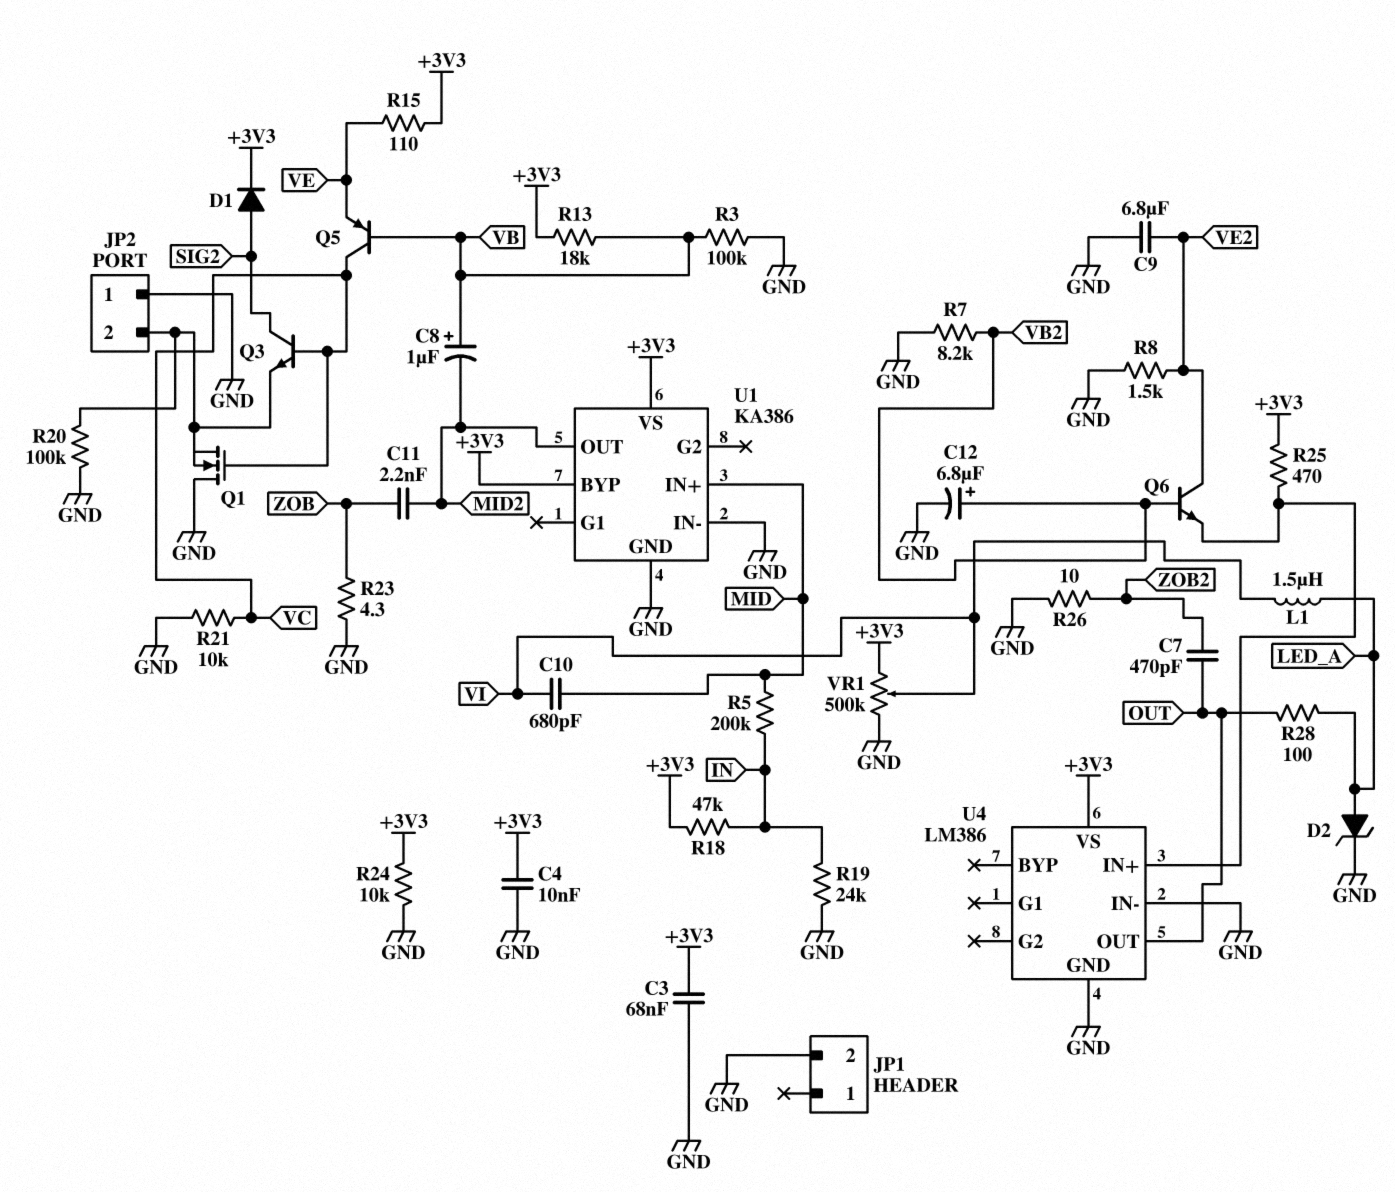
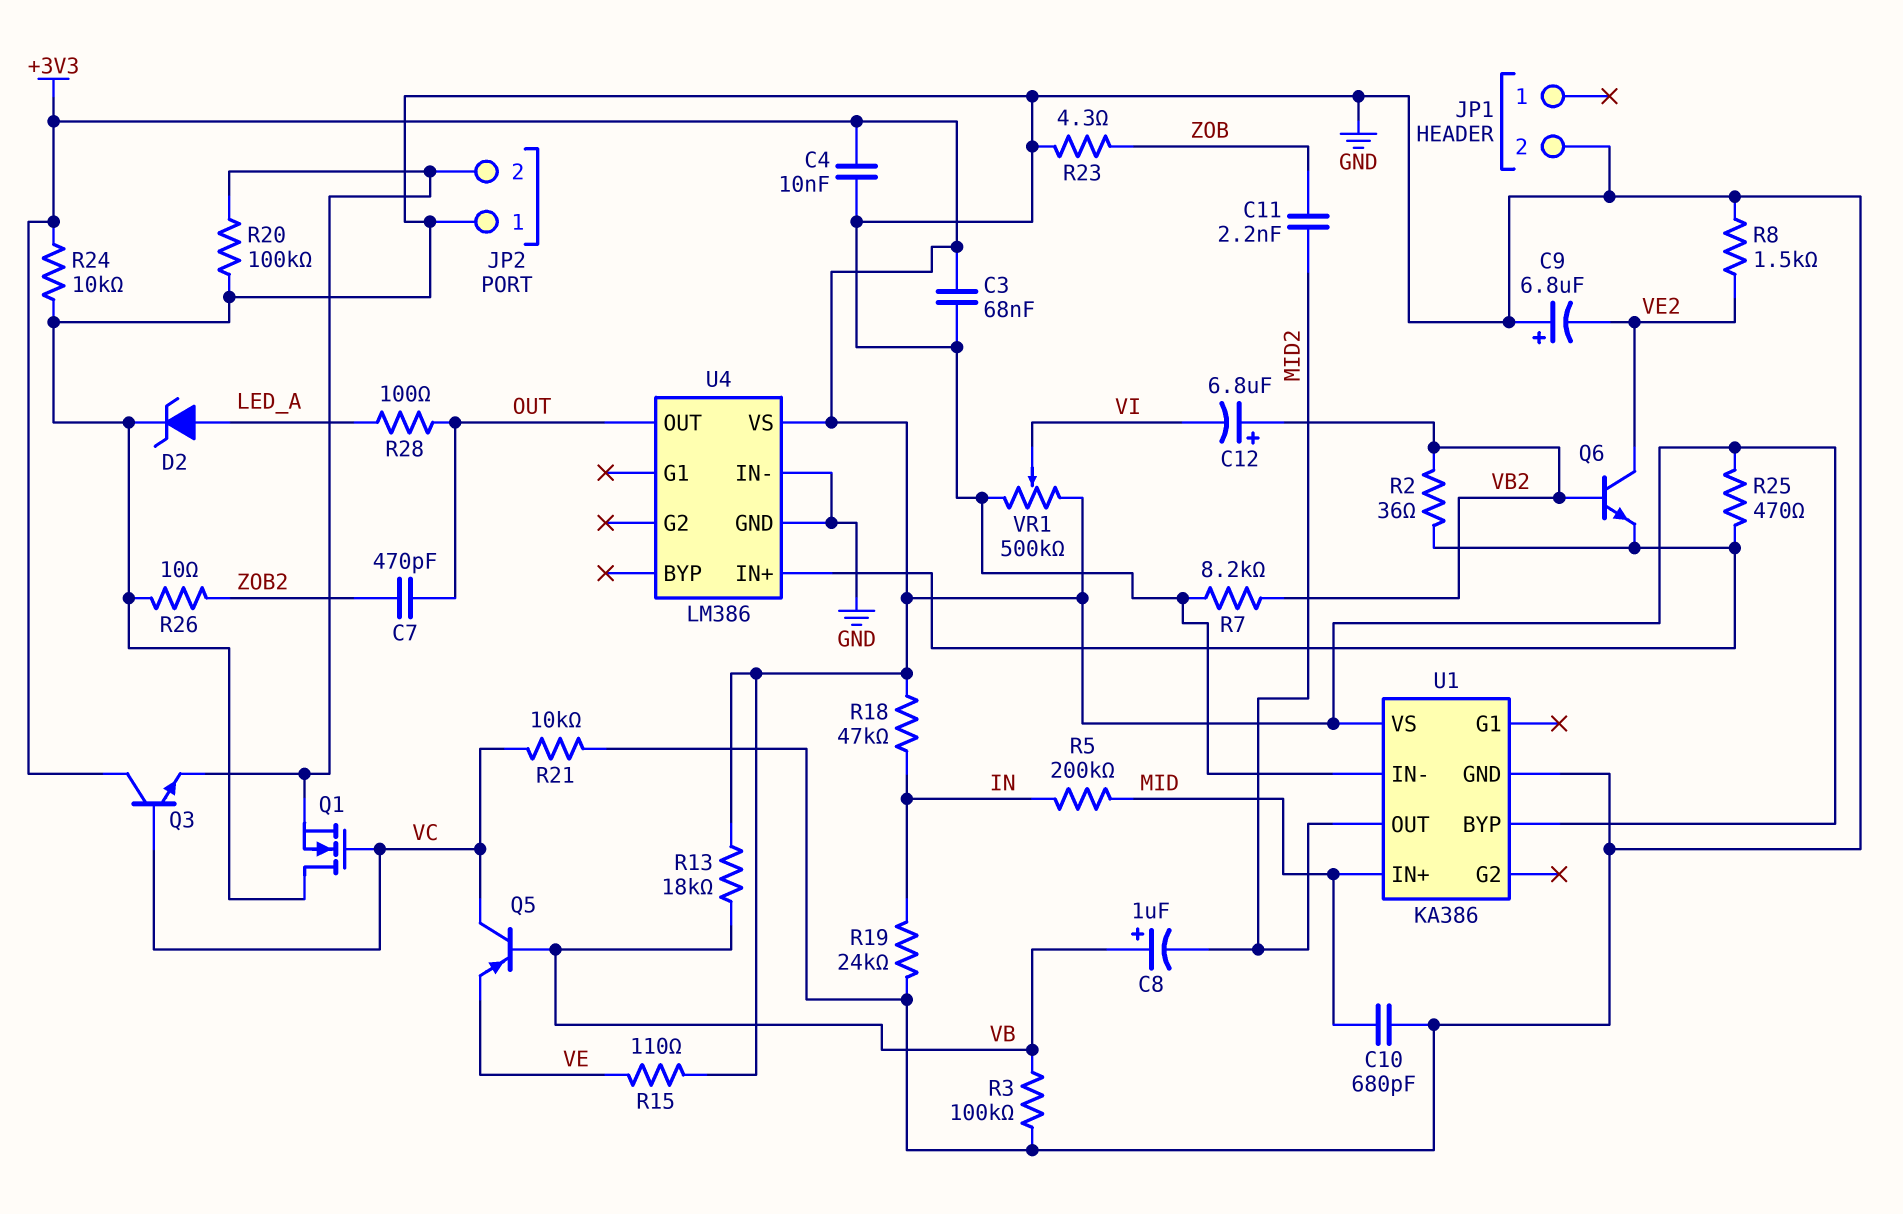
C9: 6.8uF (GND, VE2) -> 6.8uF (plus GND, minus VE2)
C10: 680pF (MID, VI) -> 680pF (GND, MID)
C12: 6.8uF (plus VB2, minus GND) -> 6.8uF (plus VB2, minus VI)
D1: diode (A SIG2, K +3V3) -> none
L1: 1.5uH (LED_A, VI) -> none
Q3: NPN (B VC, C SIG2, E JP2/2) -> NPN (B VC, C +3V3, E JP2/2)
R2: none -> 36 (U4/IN+, VB2)

